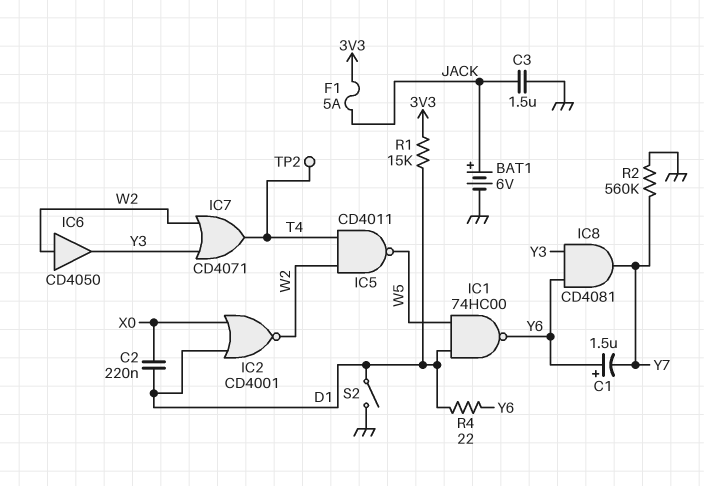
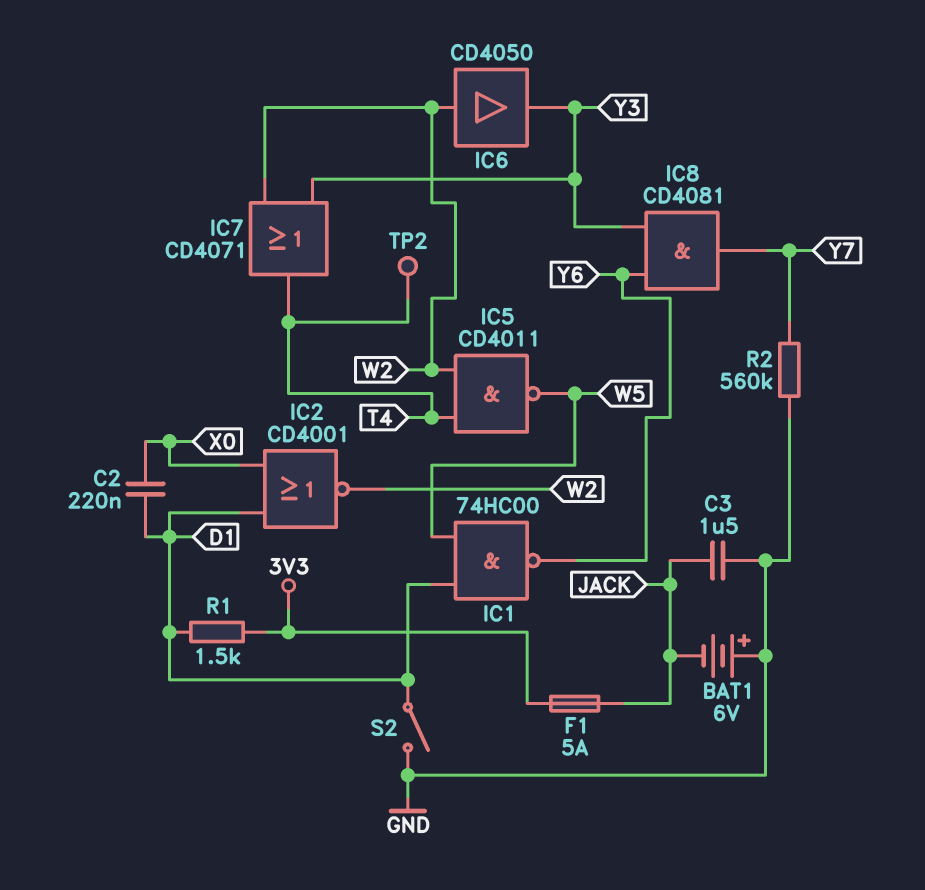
BAT1: 6V (plus JACK, minus GND) -> 6V (plus GND, minus JACK)
C1: 1.5uF (plus Y6, minus Y7) -> none
R1: 15k (3V3, D1) -> 1.5k (3V3, D1)
R4: 22 (D1, Y6) -> none

